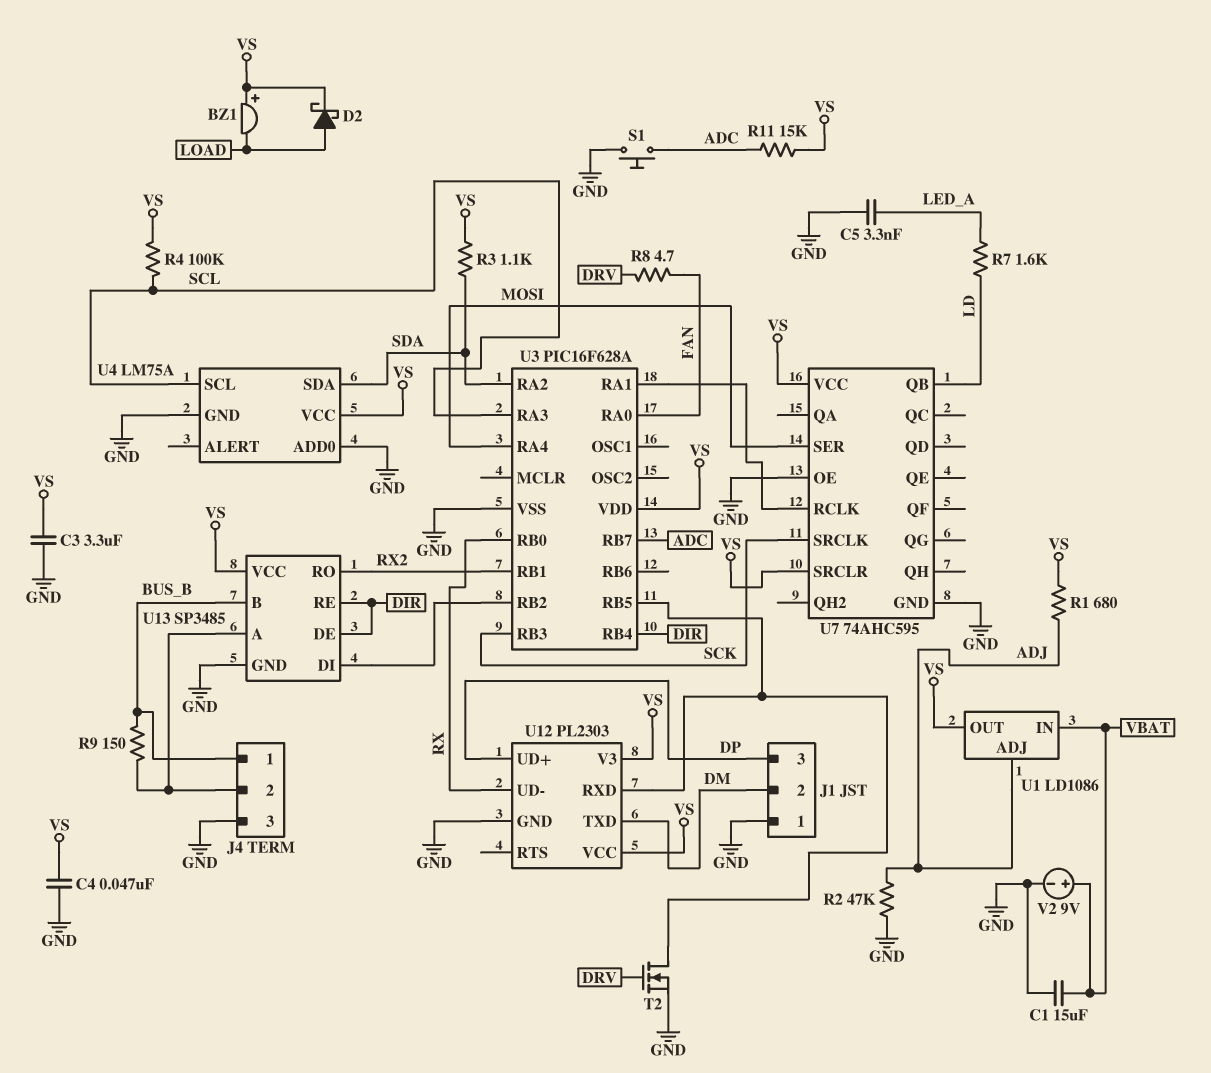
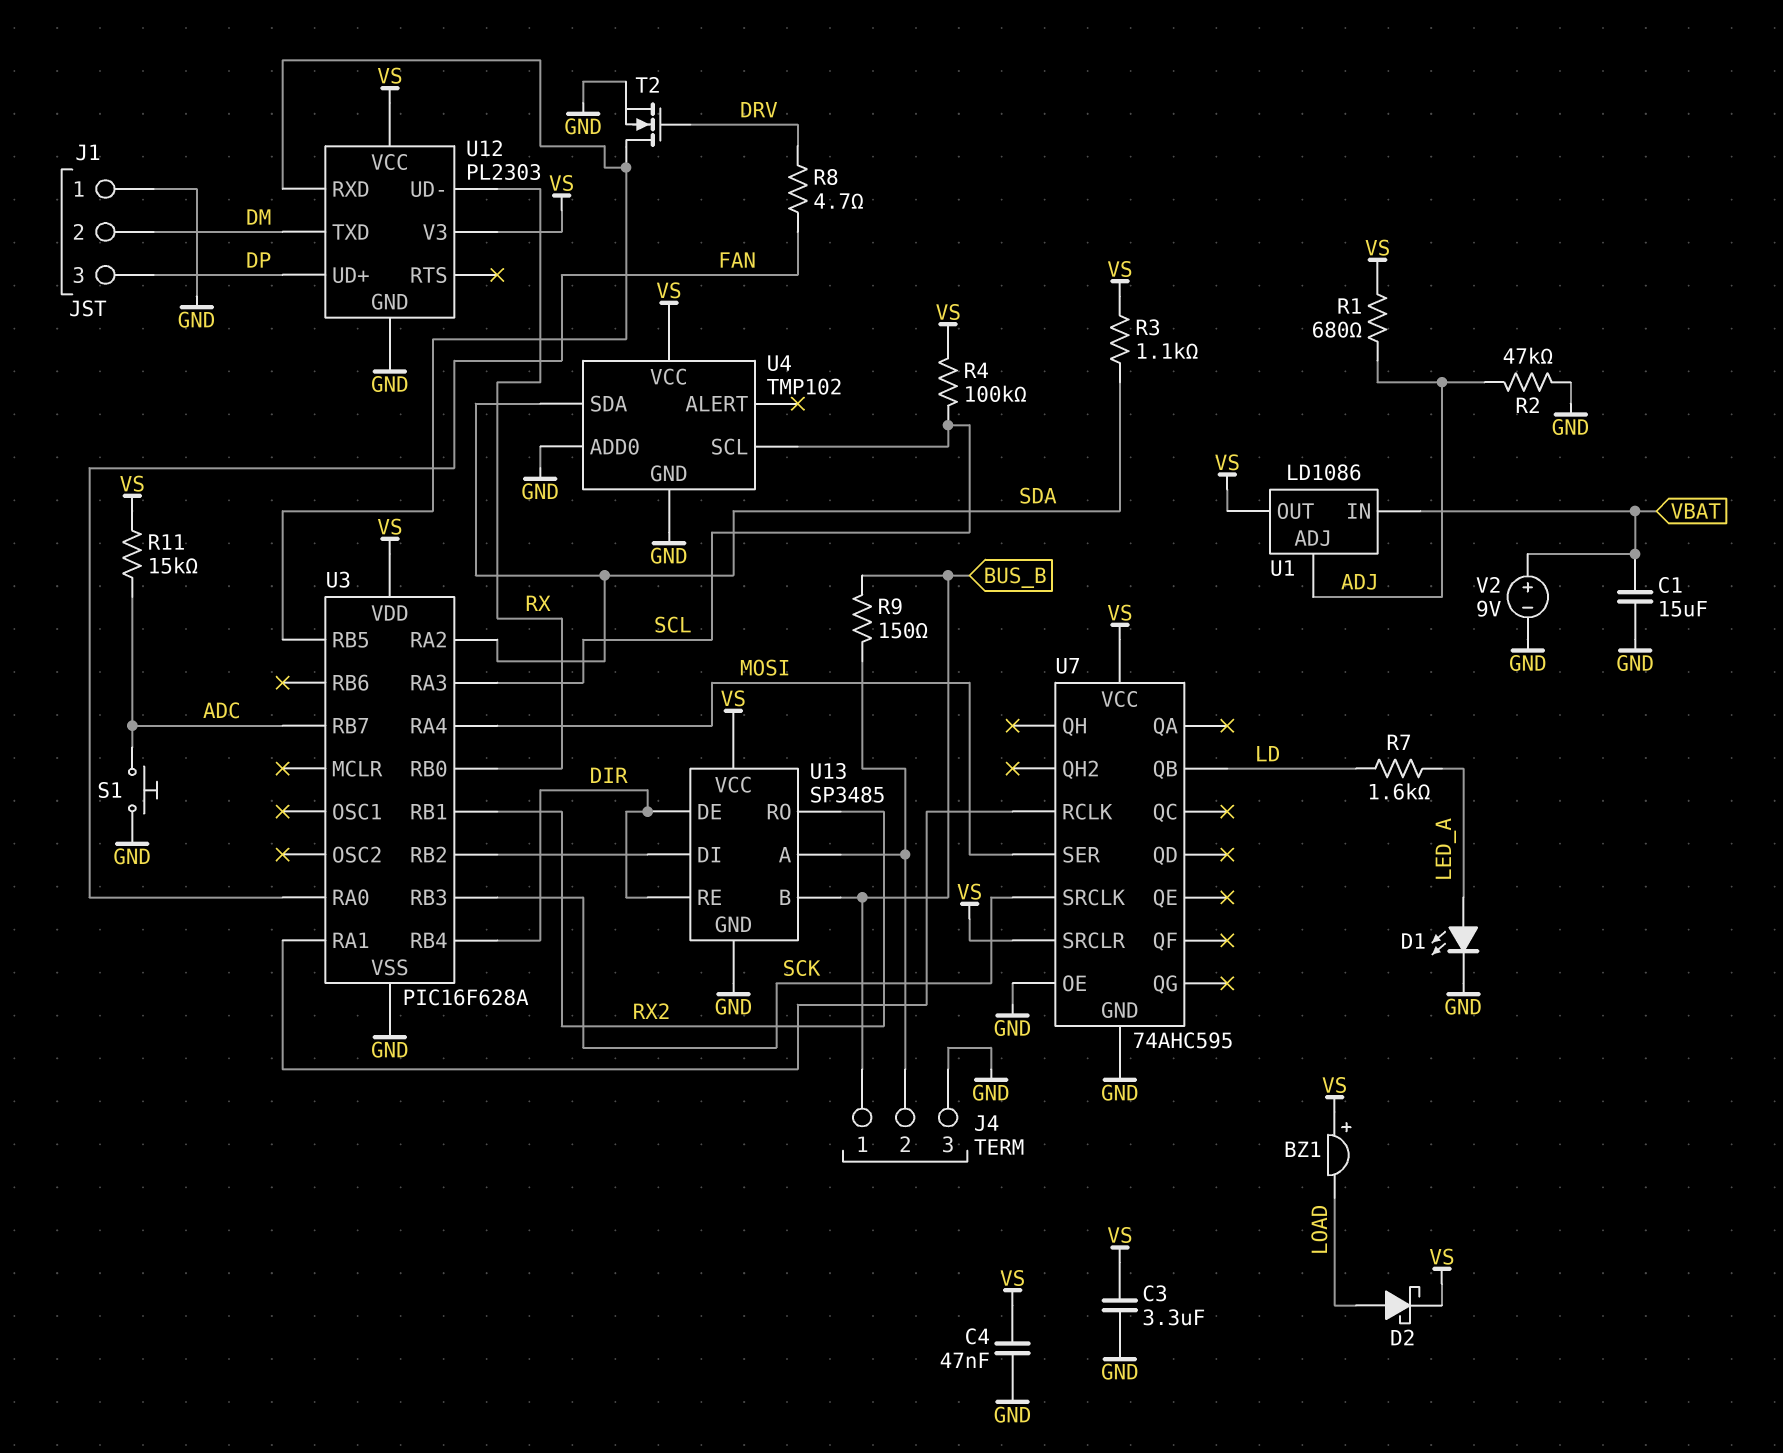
C5: 3.3nF (GND, LED_A) -> none
D1: none -> LED (A LED_A, K GND)
U4: LM75A -> TMP102

